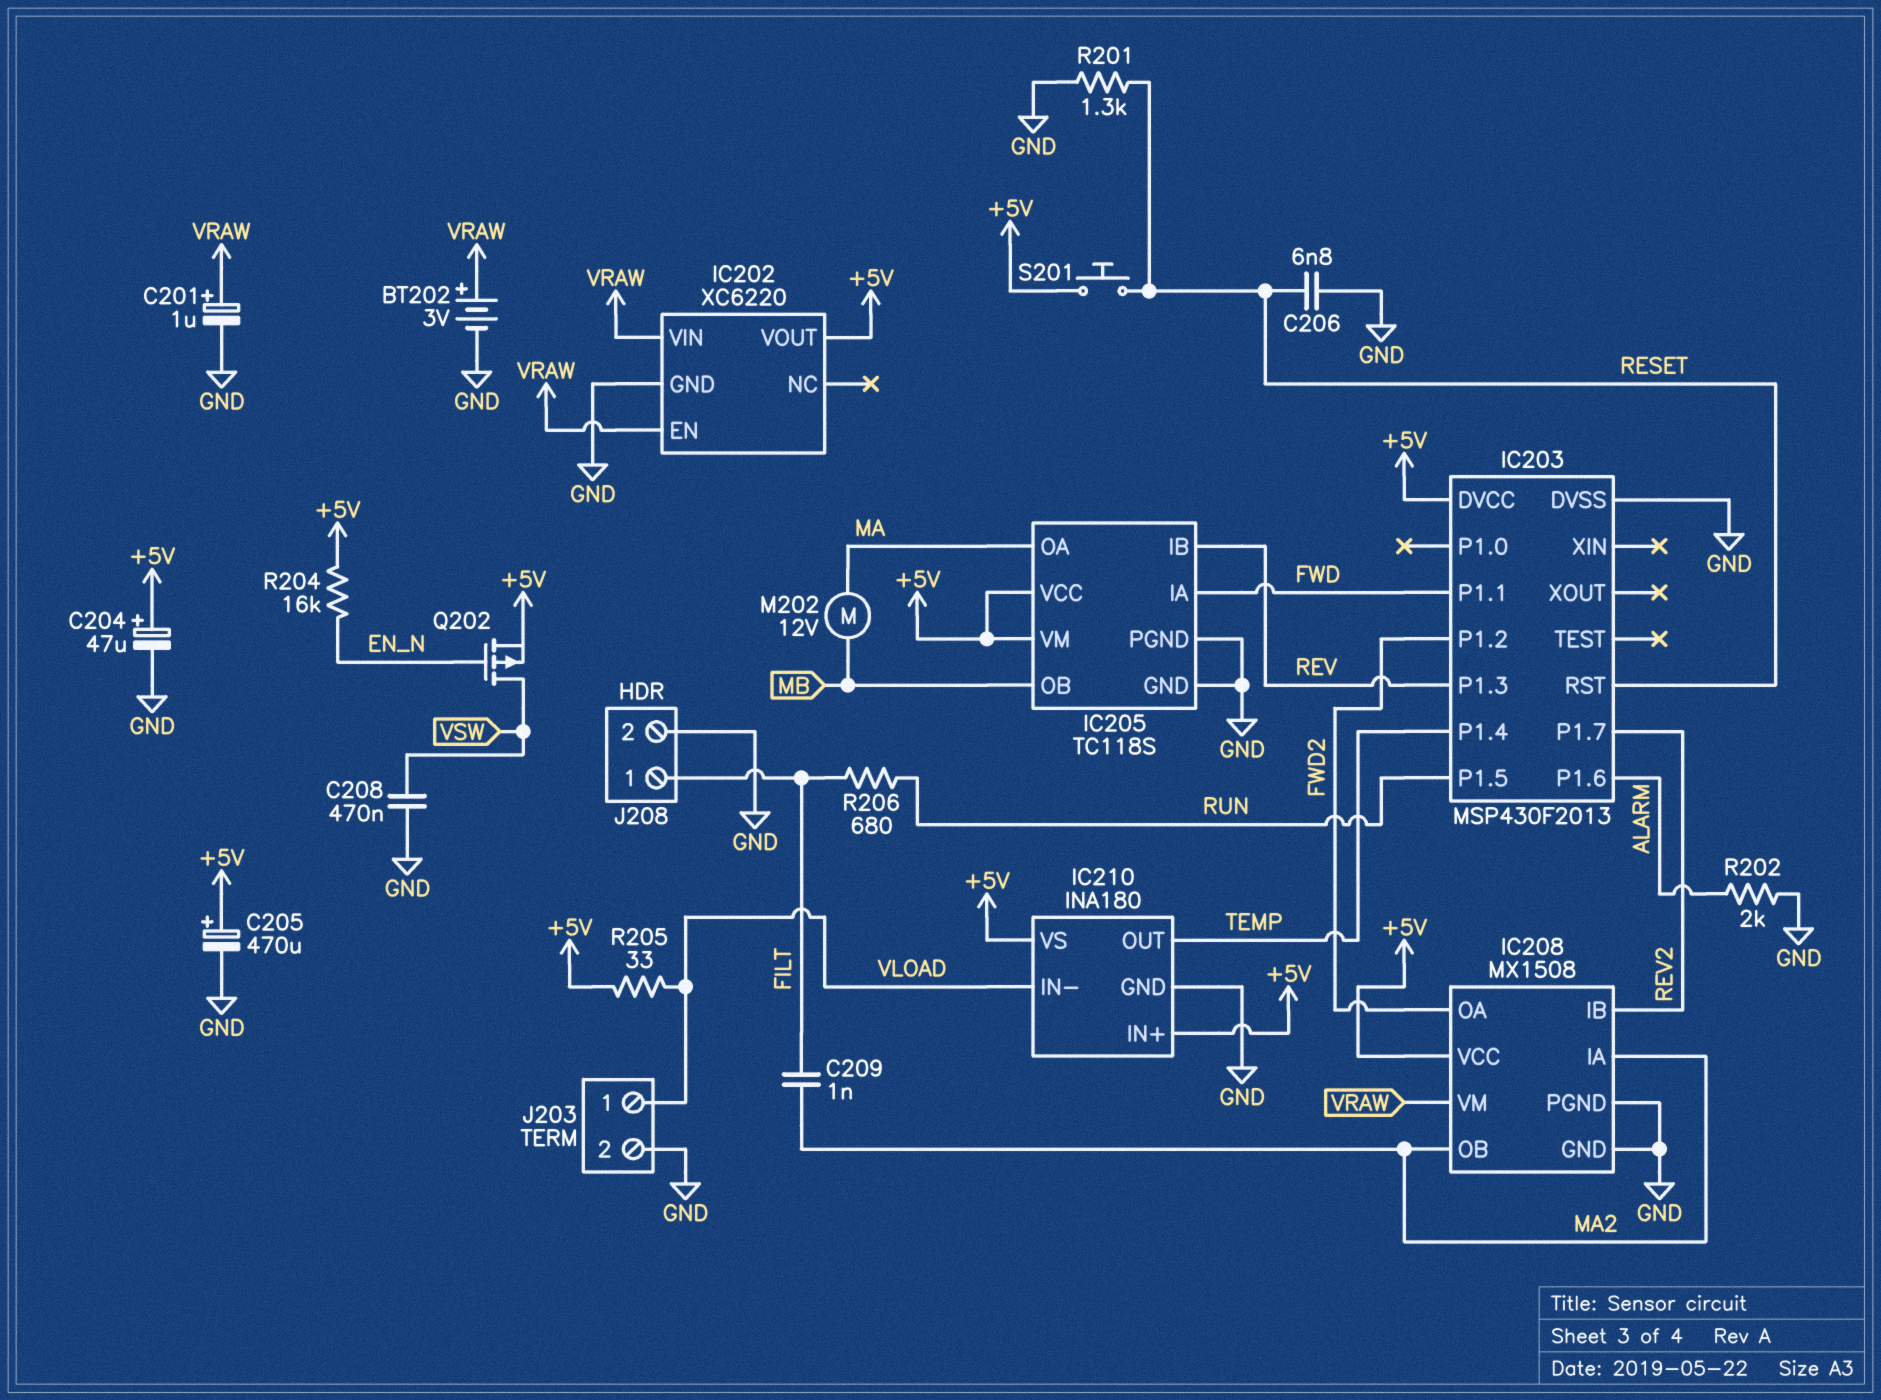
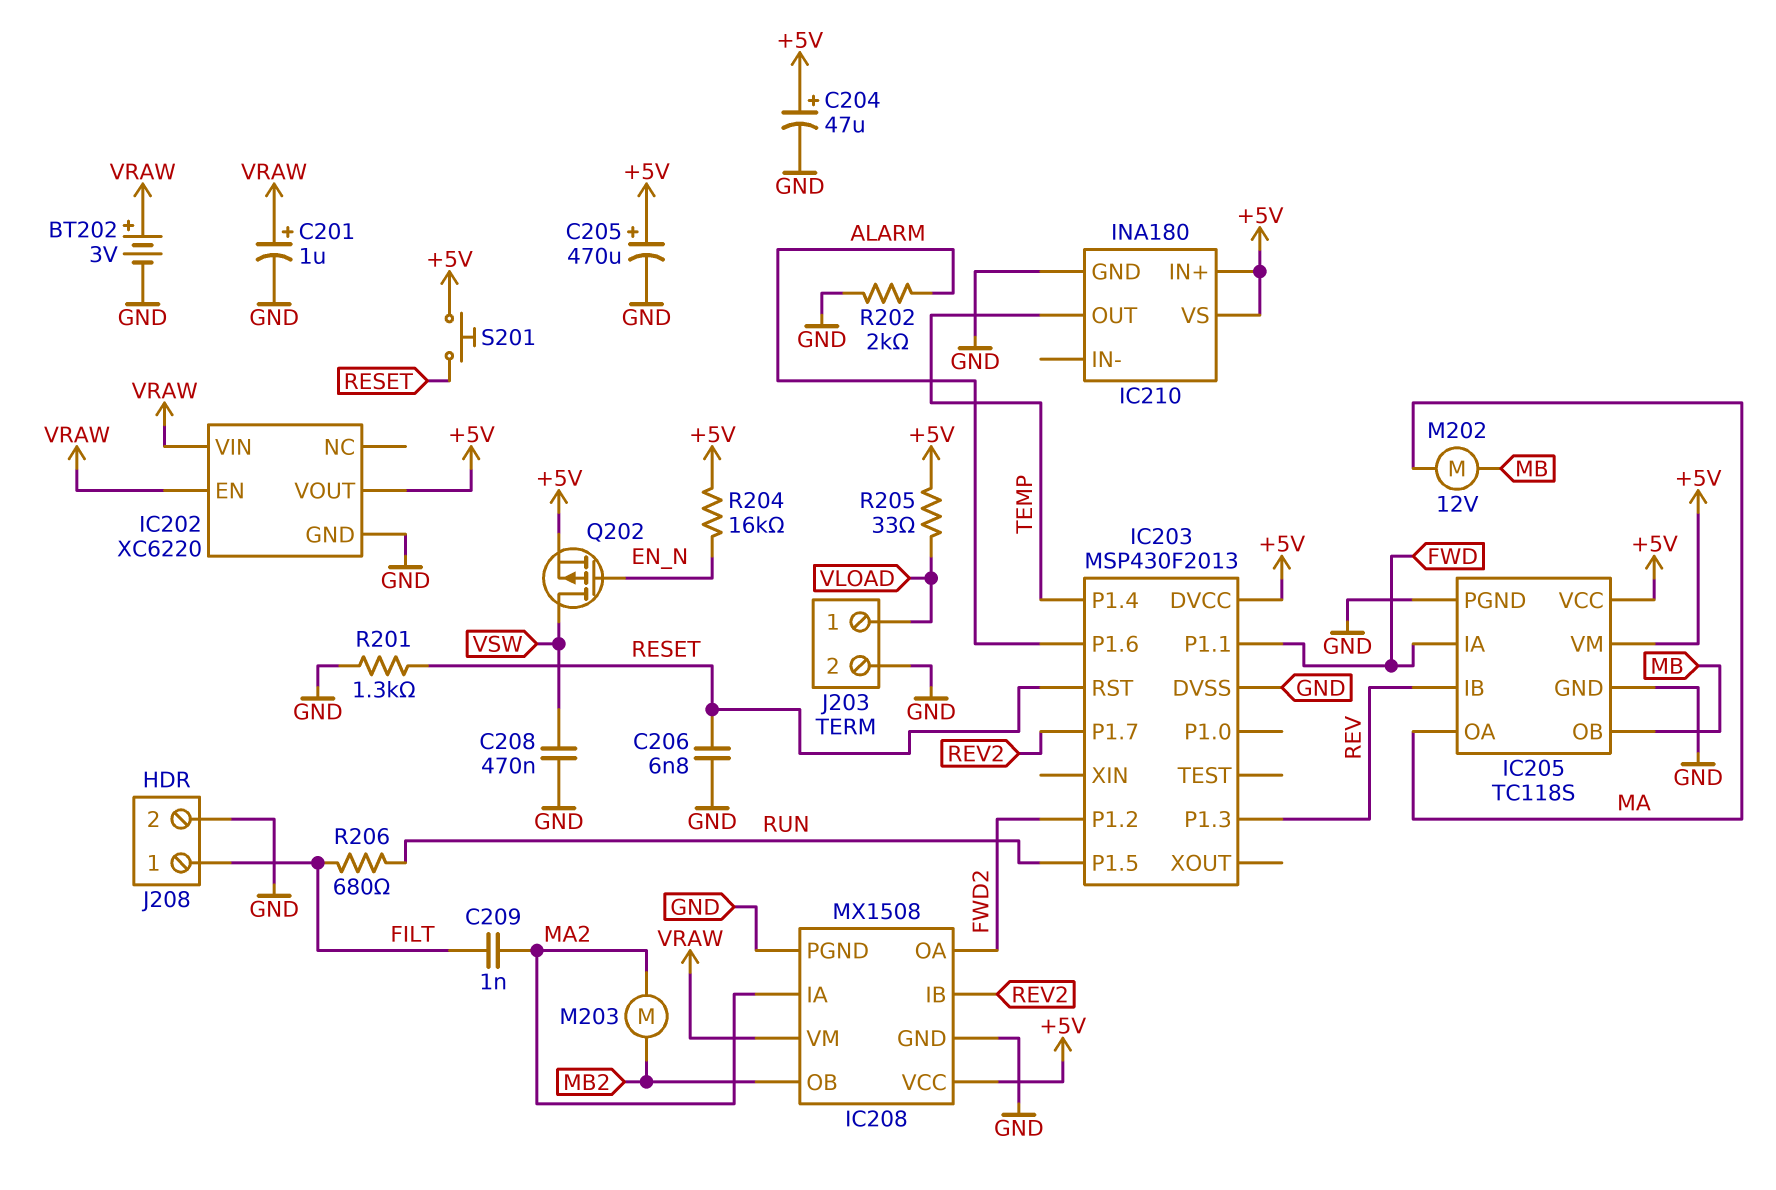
IC208 pin OB: MA2 -> MB2
IC210 pin IN-: VLOAD -> none
M203: none -> motor (MA2, MB2)

